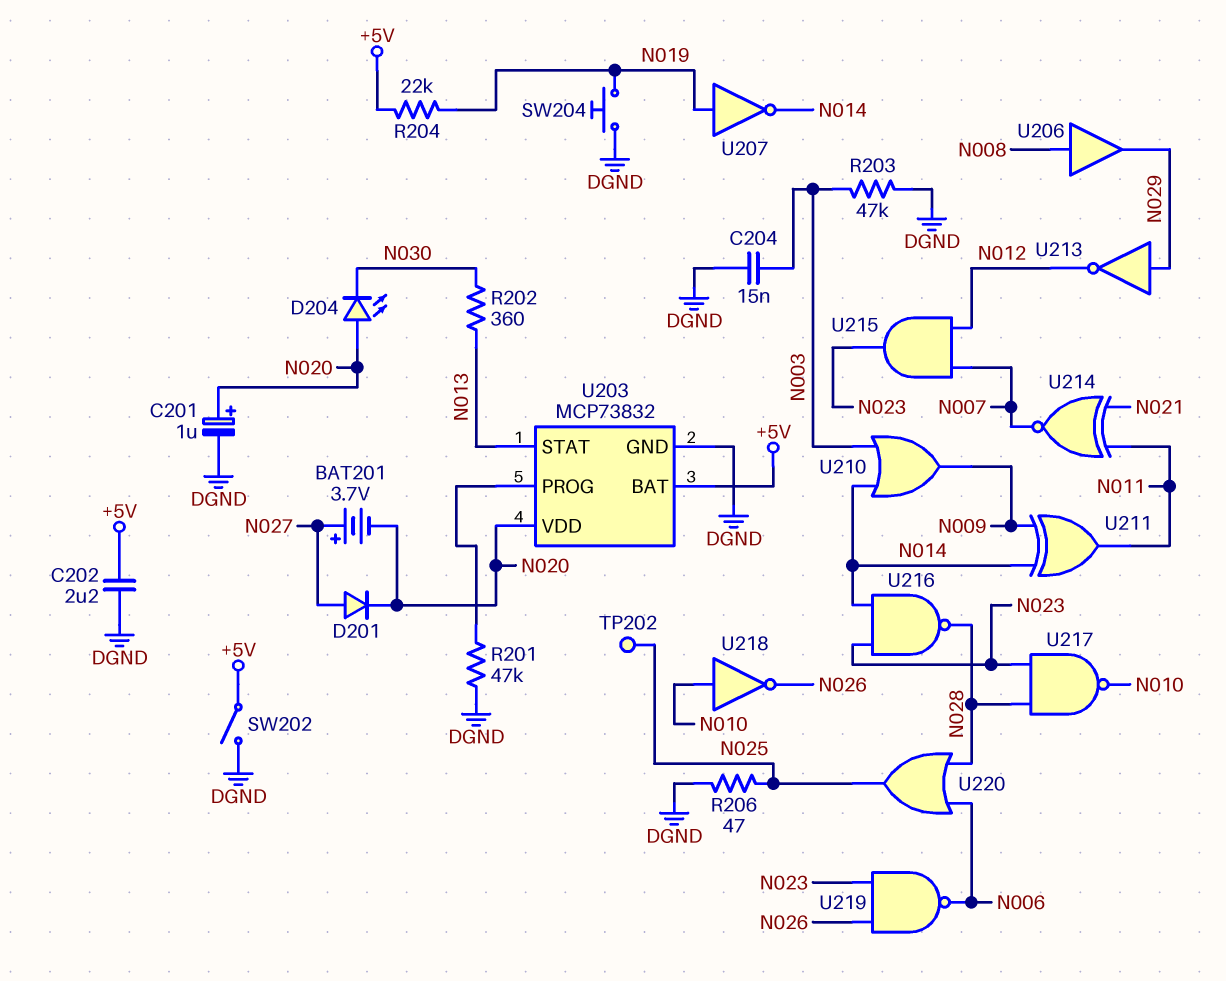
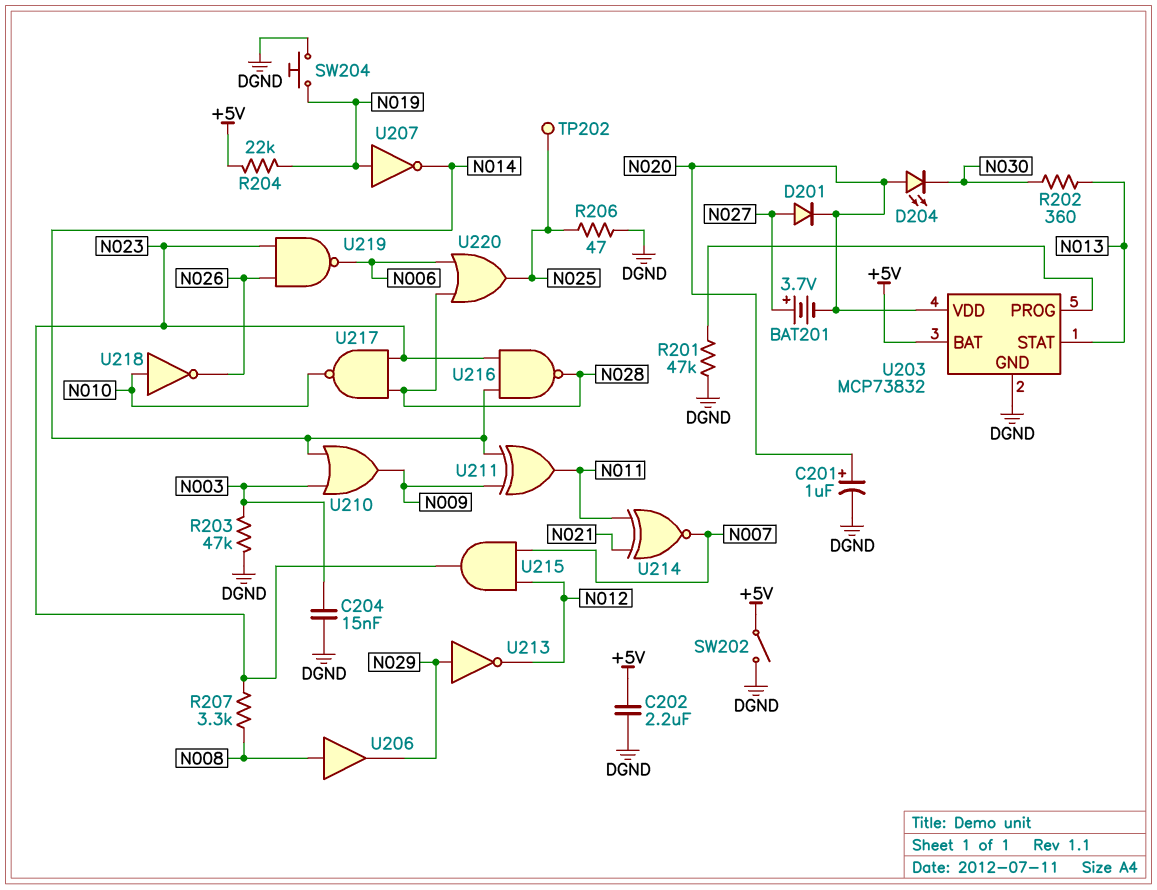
R207: none -> 3.3k (N008, N023)

